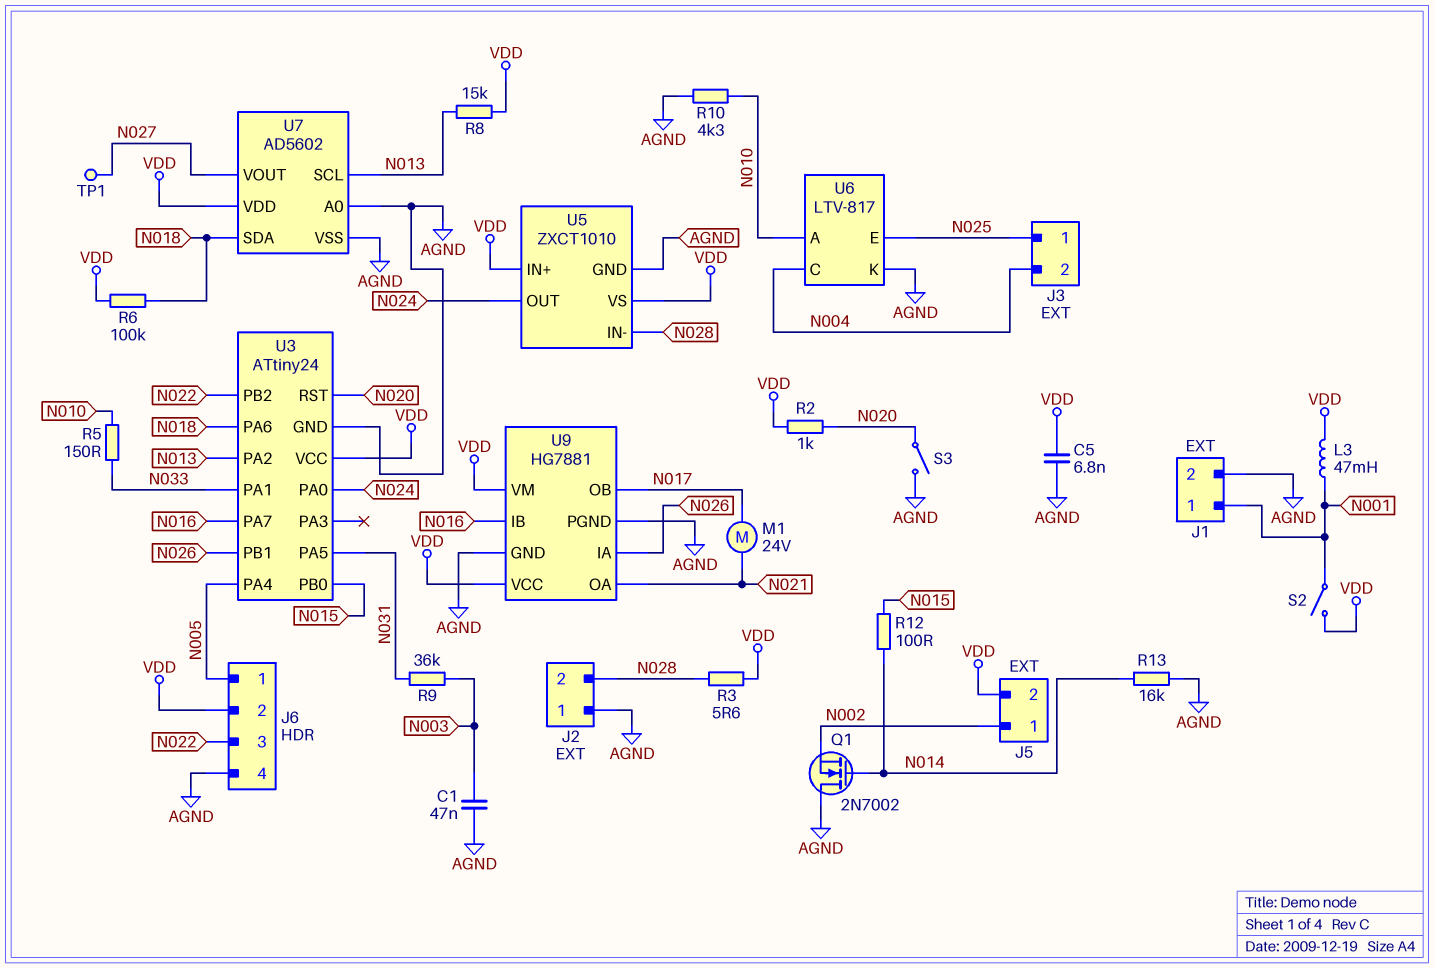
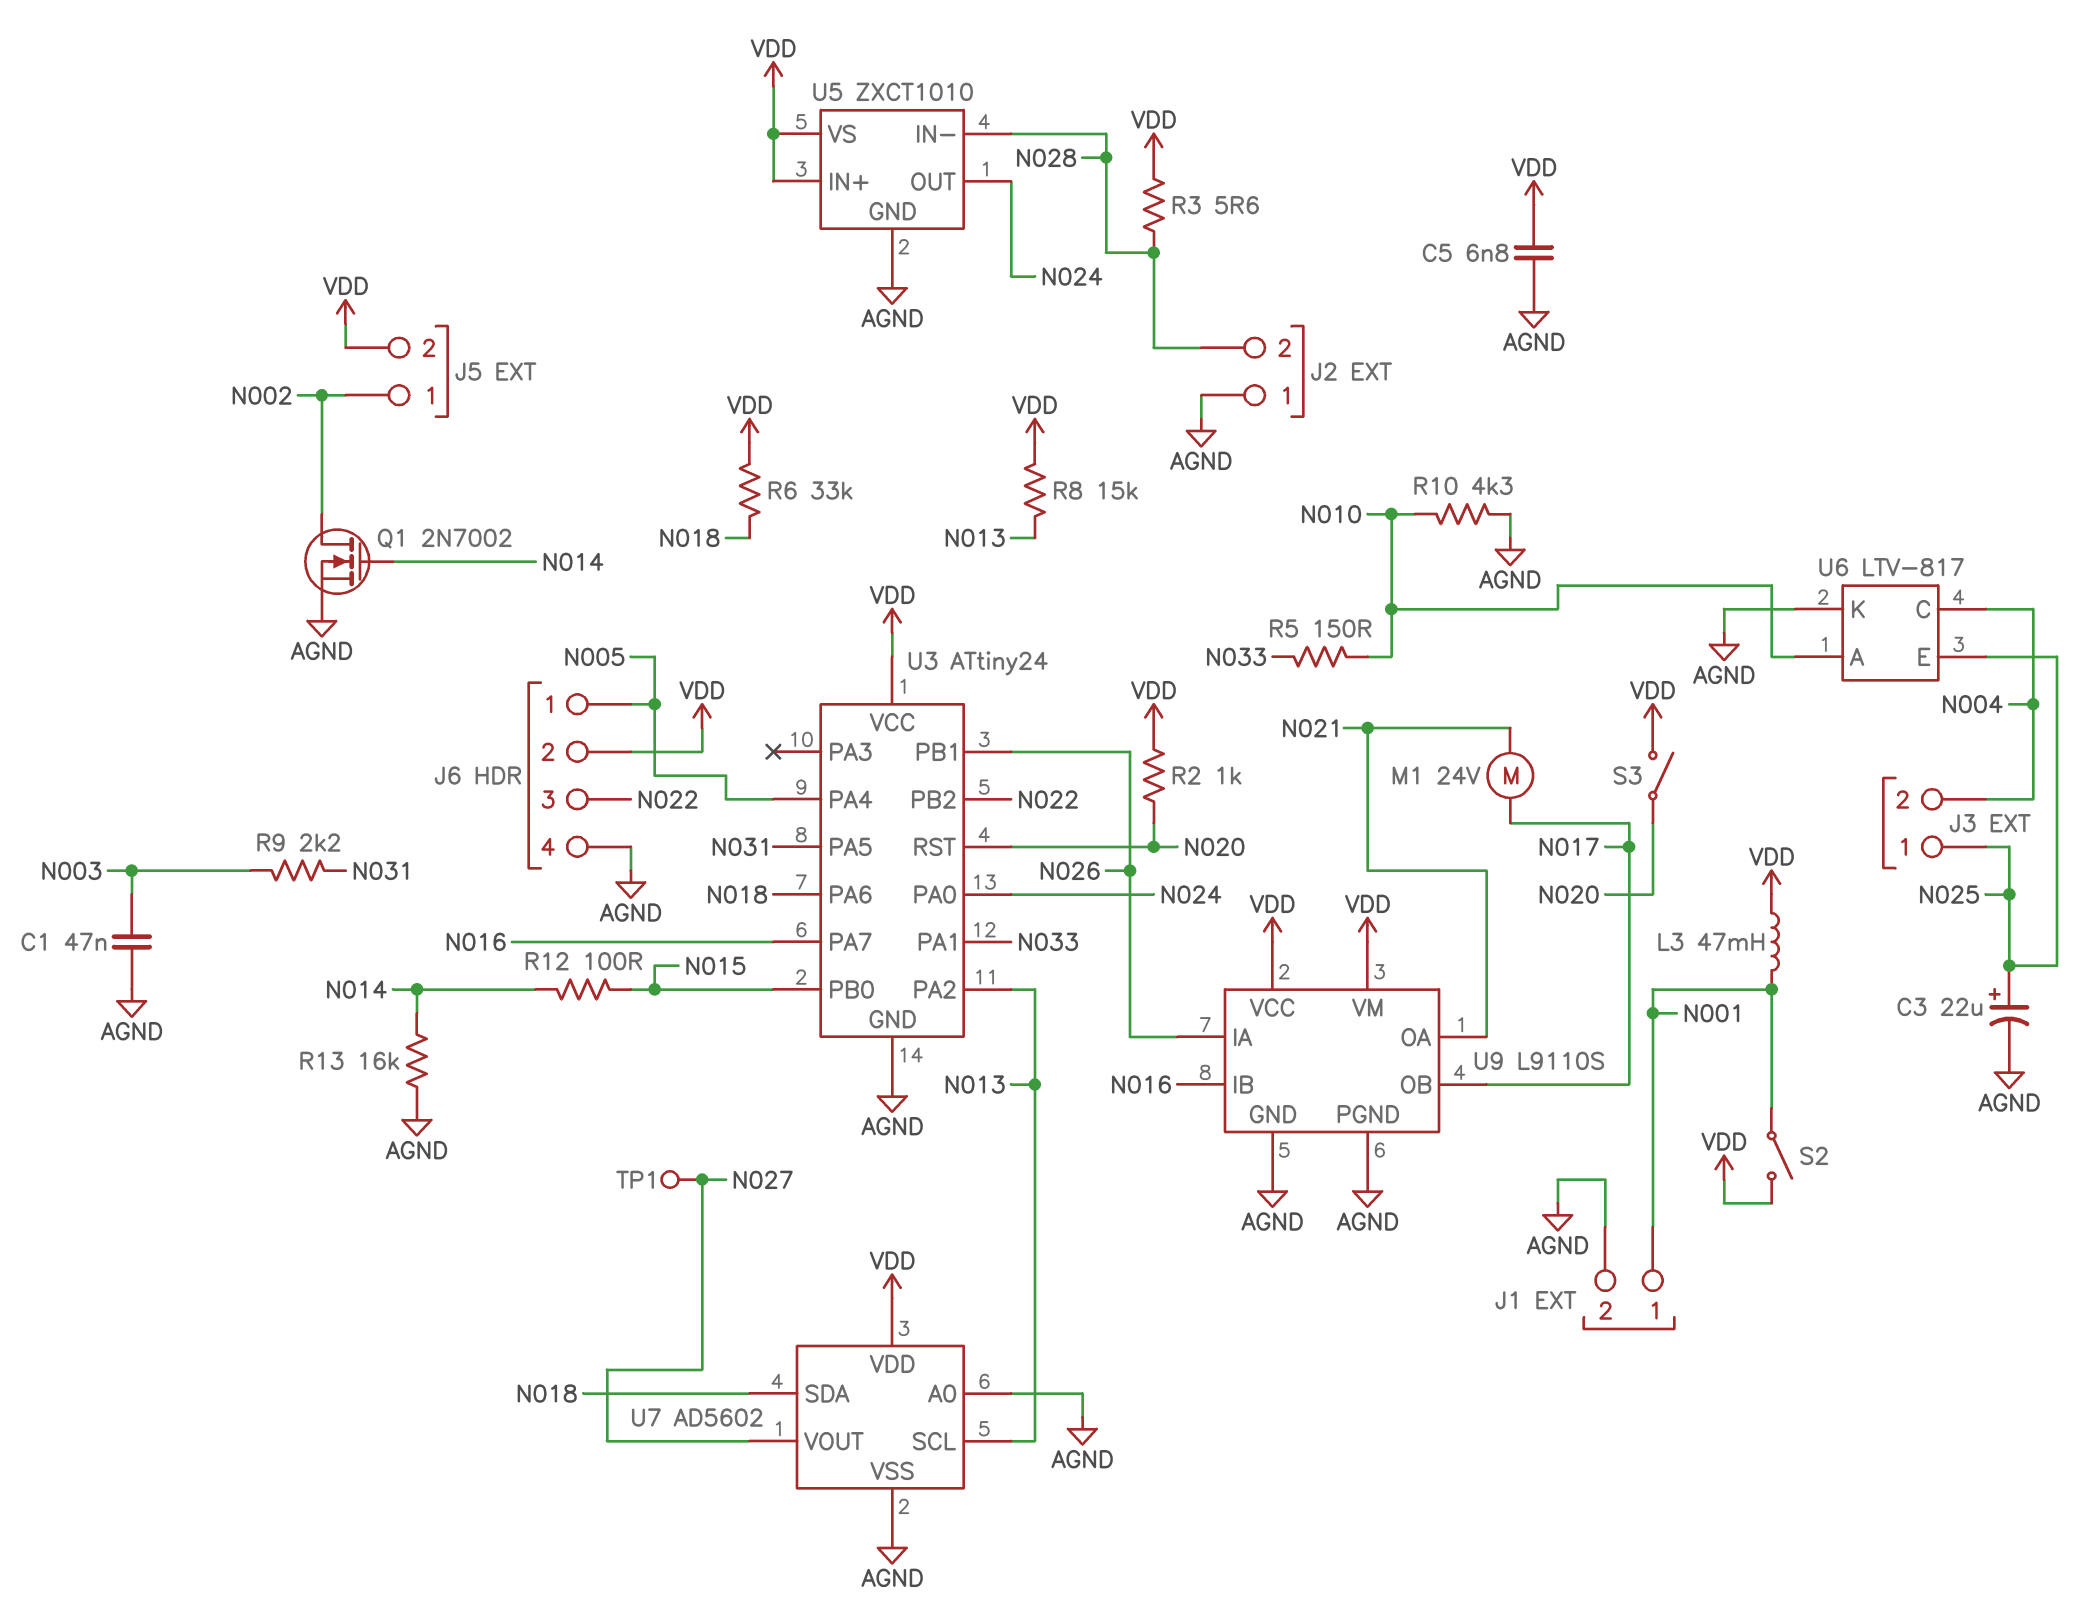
C3: none -> 22uF (plus N025, minus AGND)
Q1: NMOS 2N7002 (G N014, D AGND, S N002) -> NMOS 2N7002 (G N014, D N002, S AGND)
R6: 100k (N018, VDD) -> 33k (N018, VDD)
R9: 36k (N003, N031) -> 2.2k (N003, N031)
S3: switch (AGND, N020) -> switch (N020, VDD)
U9: HG7881 -> L9110S

